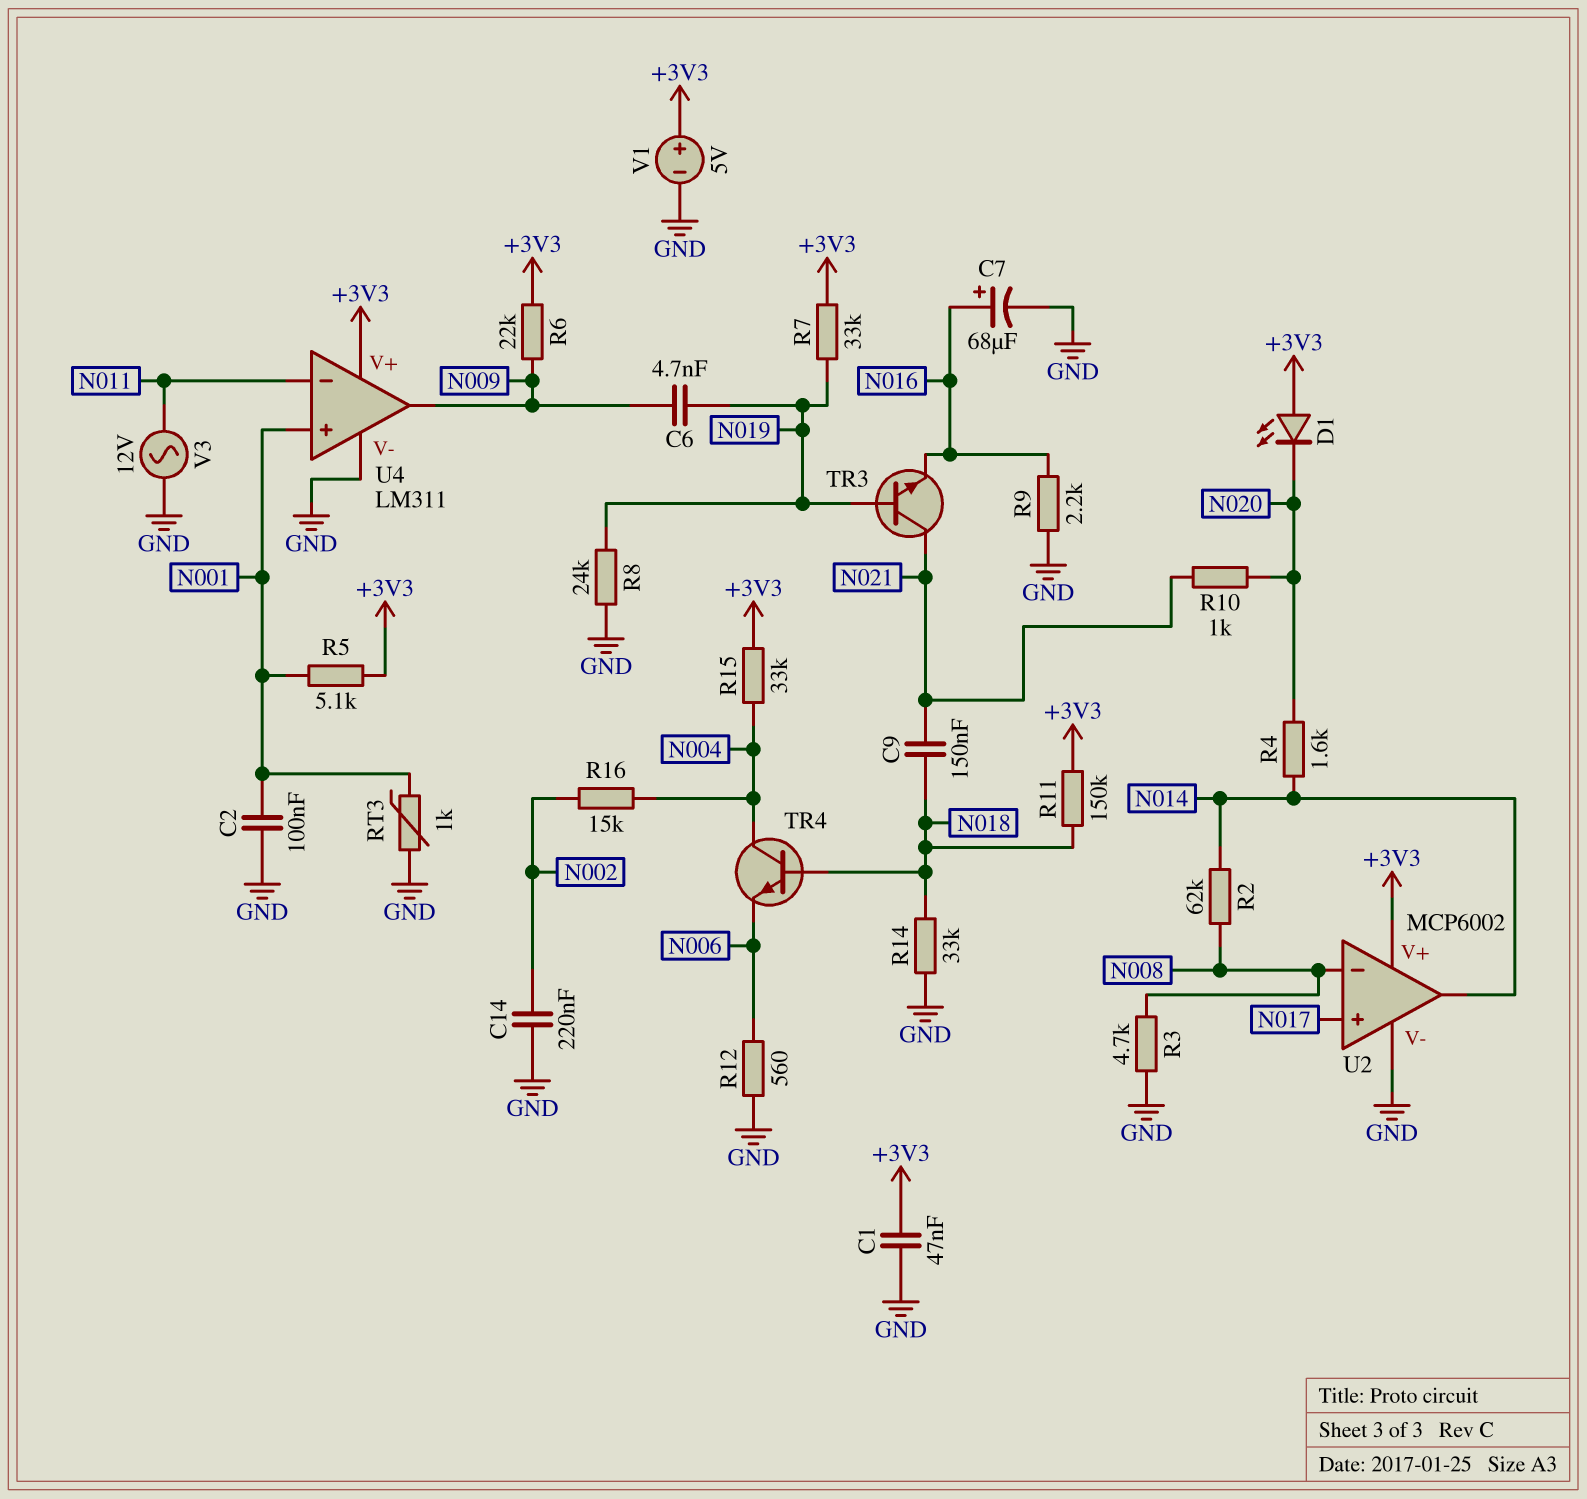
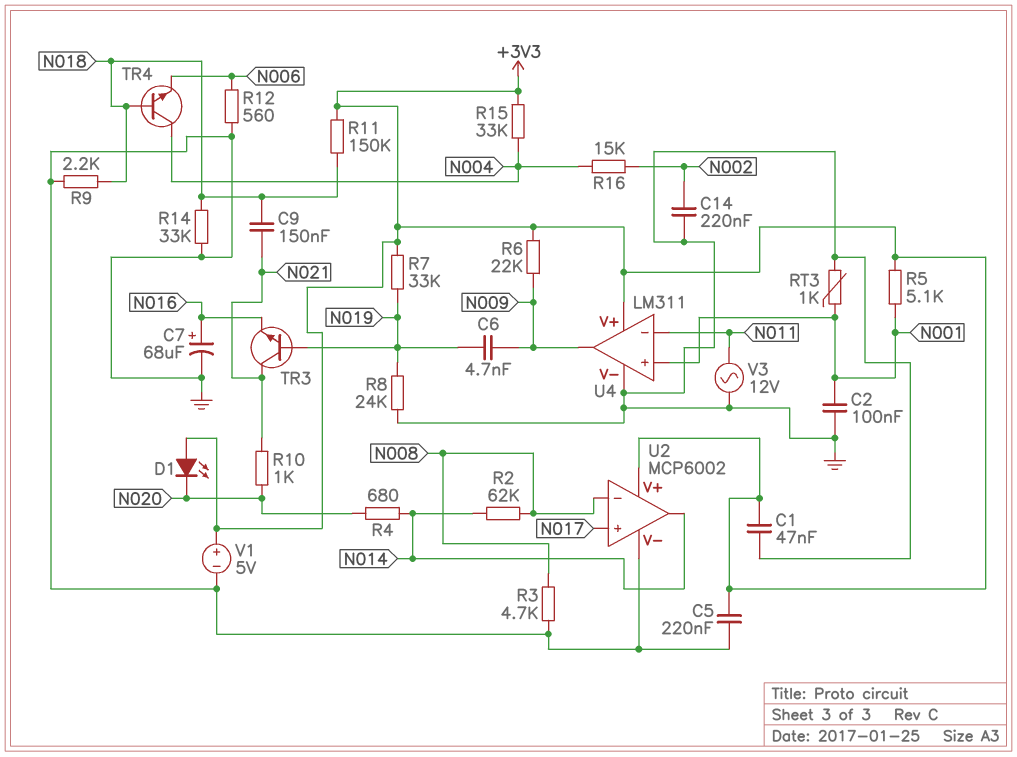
C5: none -> 220nF (+3V3, GND)
R4: 1.6k (N014, N020) -> 680 (N014, N020)
R9: 2.2k (GND, N016) -> 2.2k (GND, N018)

